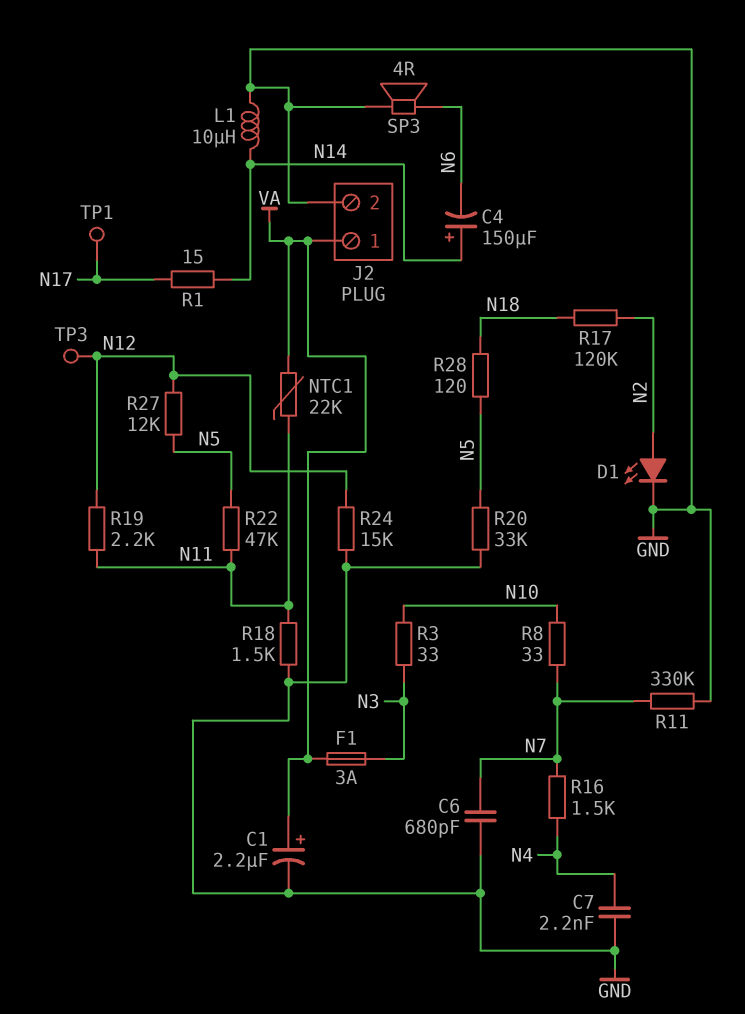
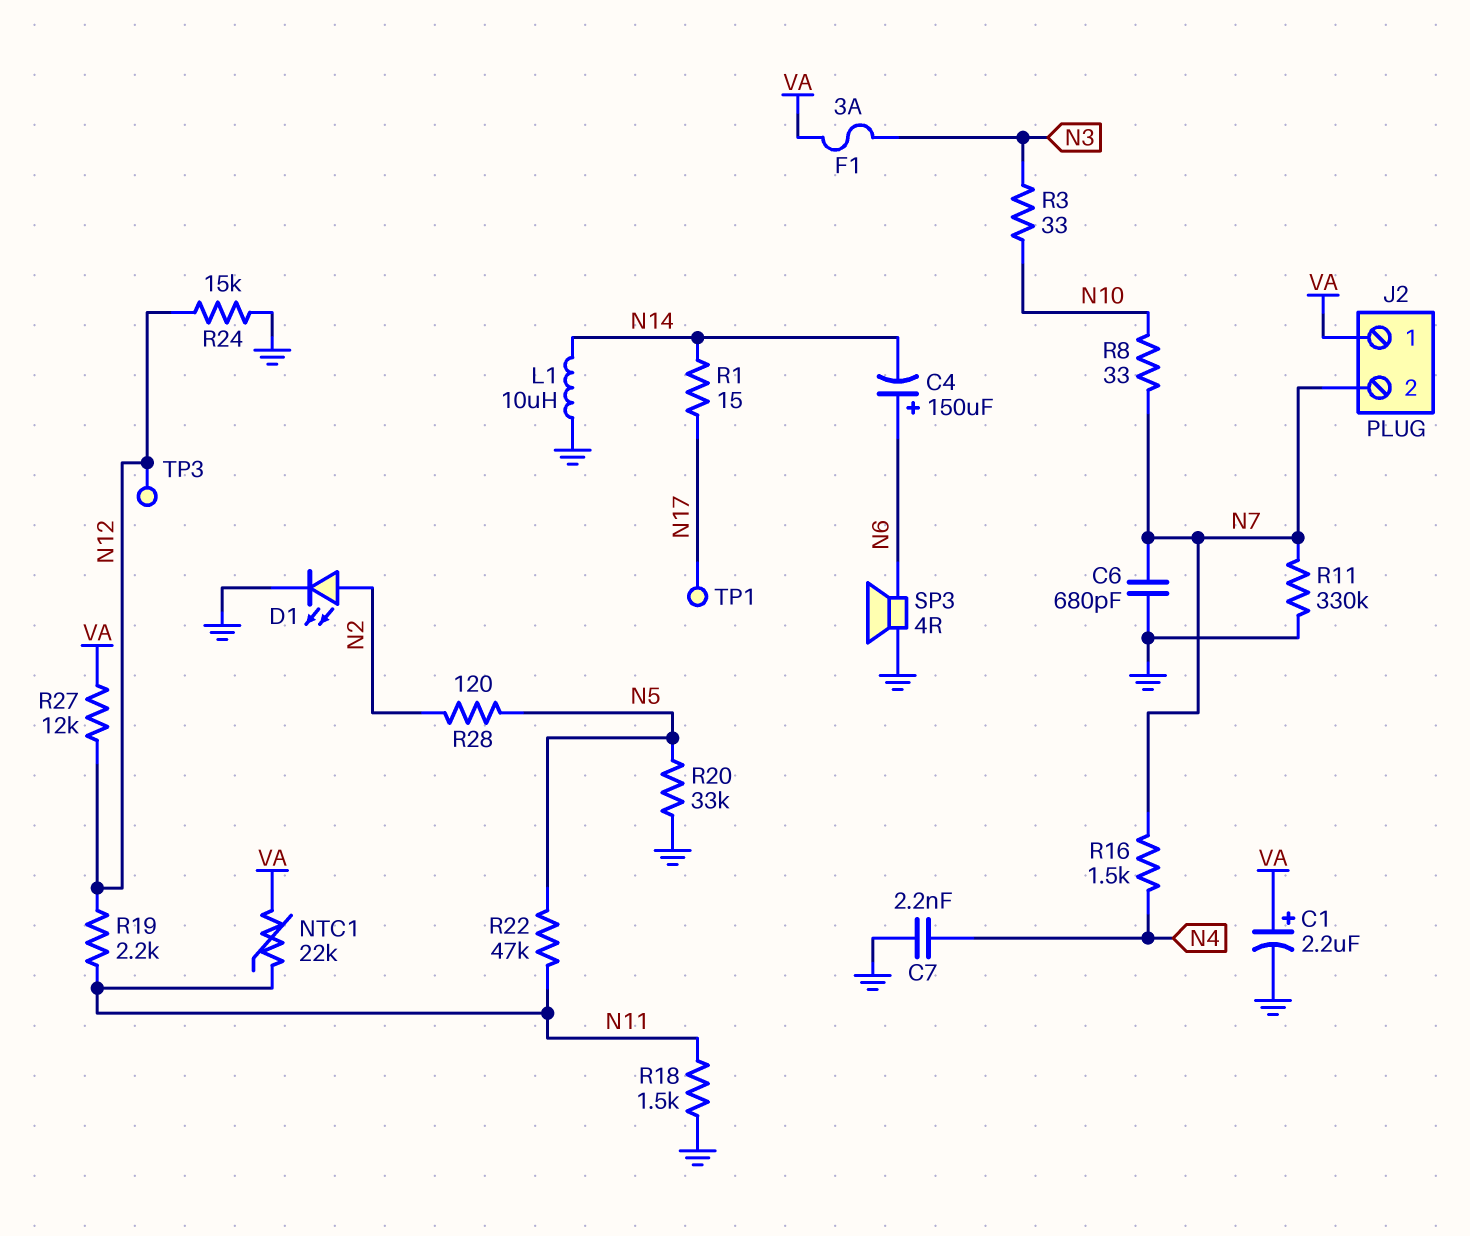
C4: 150uF (plus N14, minus N6) -> 150uF (plus N6, minus N14)
J2 pin 2: GND -> N7
R17: 120k (N2, N18) -> none
R27: 12k (N5, N12) -> 12k (N12, VA)
R28: 120 (N5, N18) -> 120 (N2, N5)

